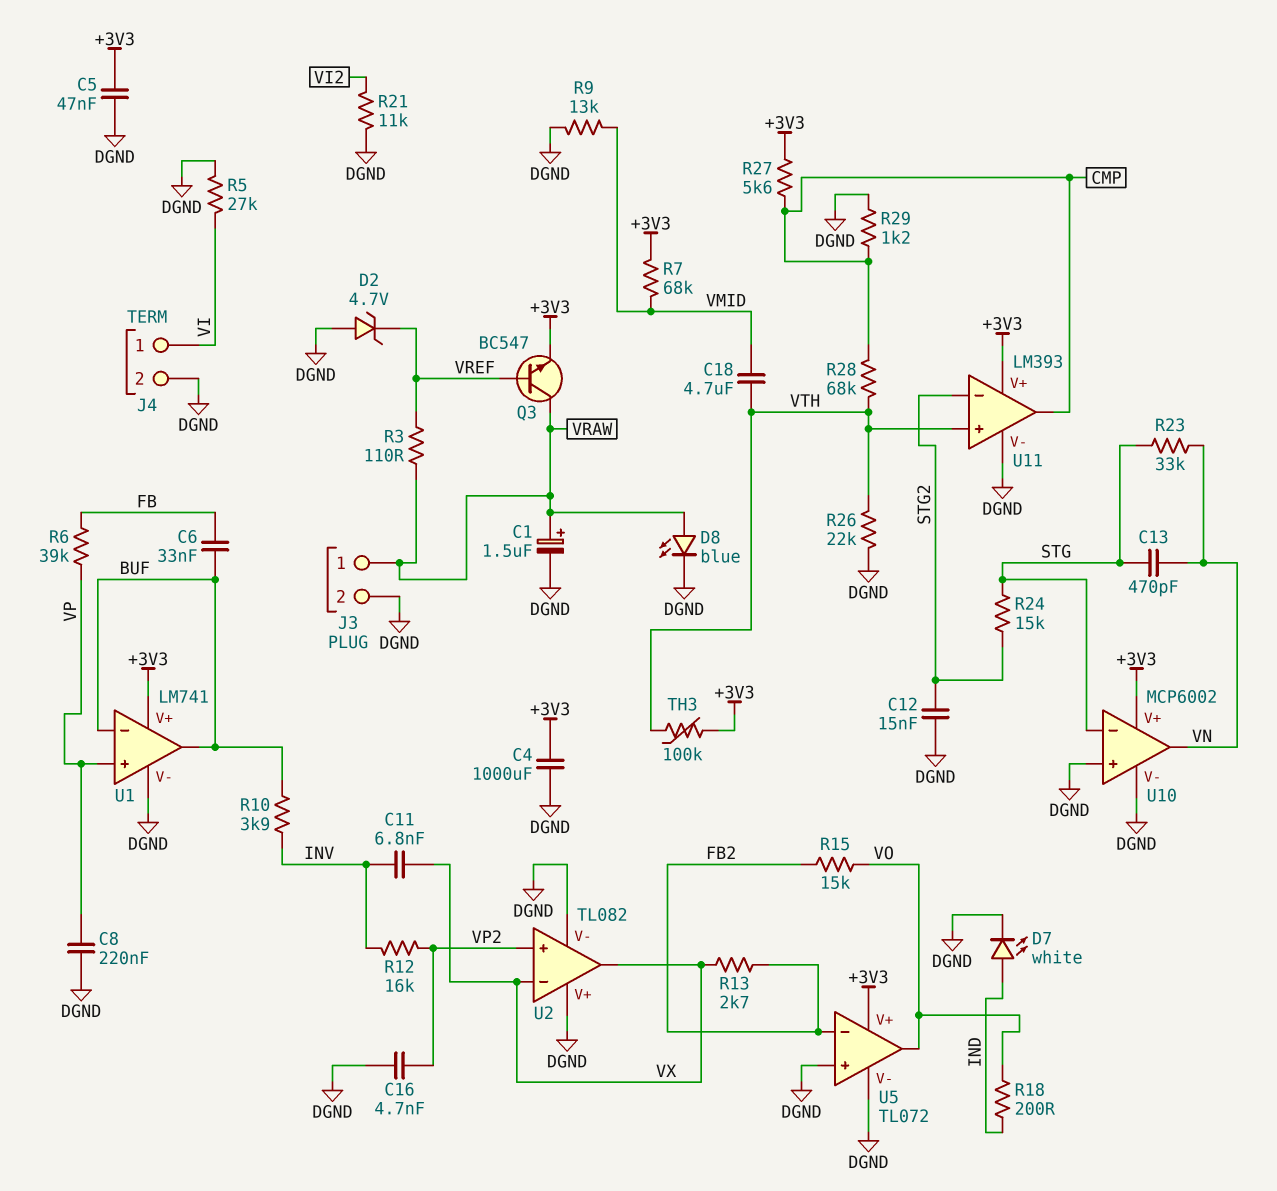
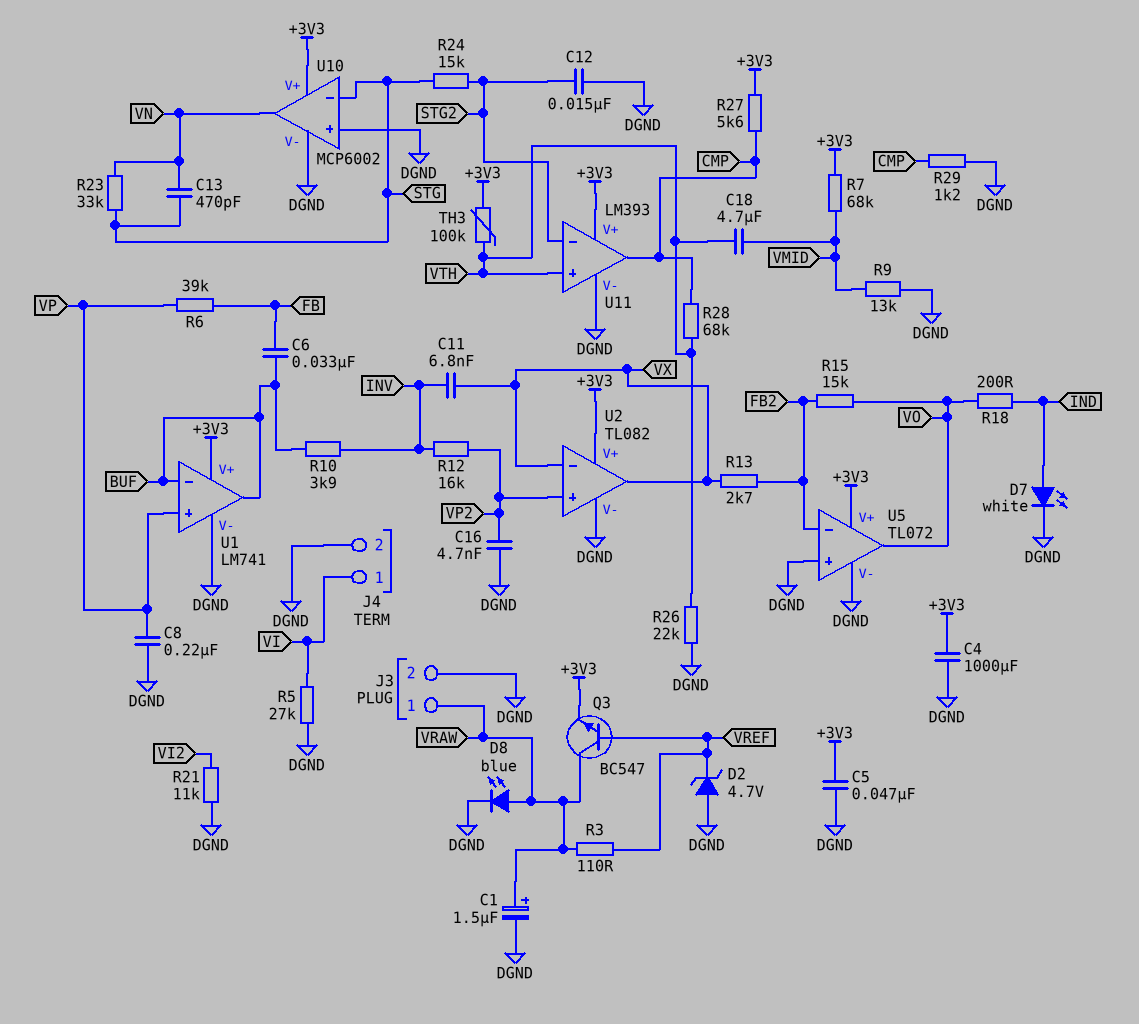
U2 pin V+: DGND -> +3V3

